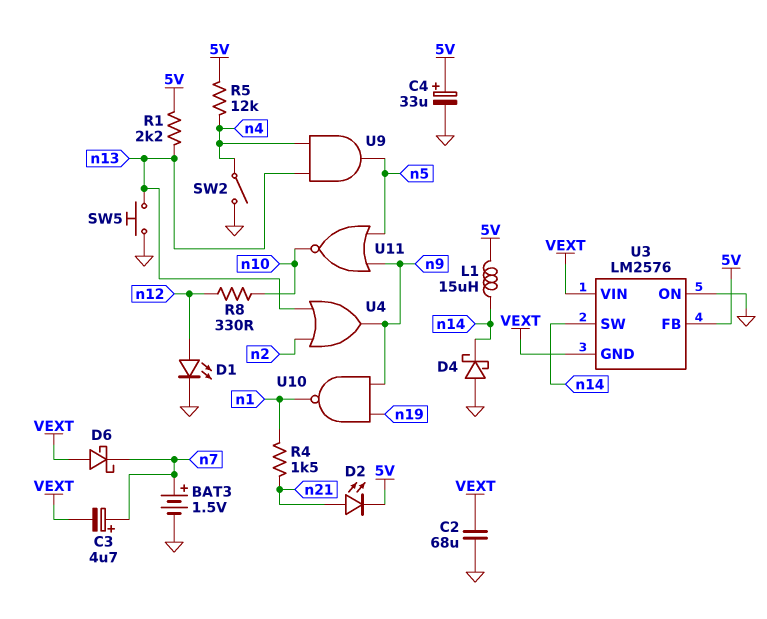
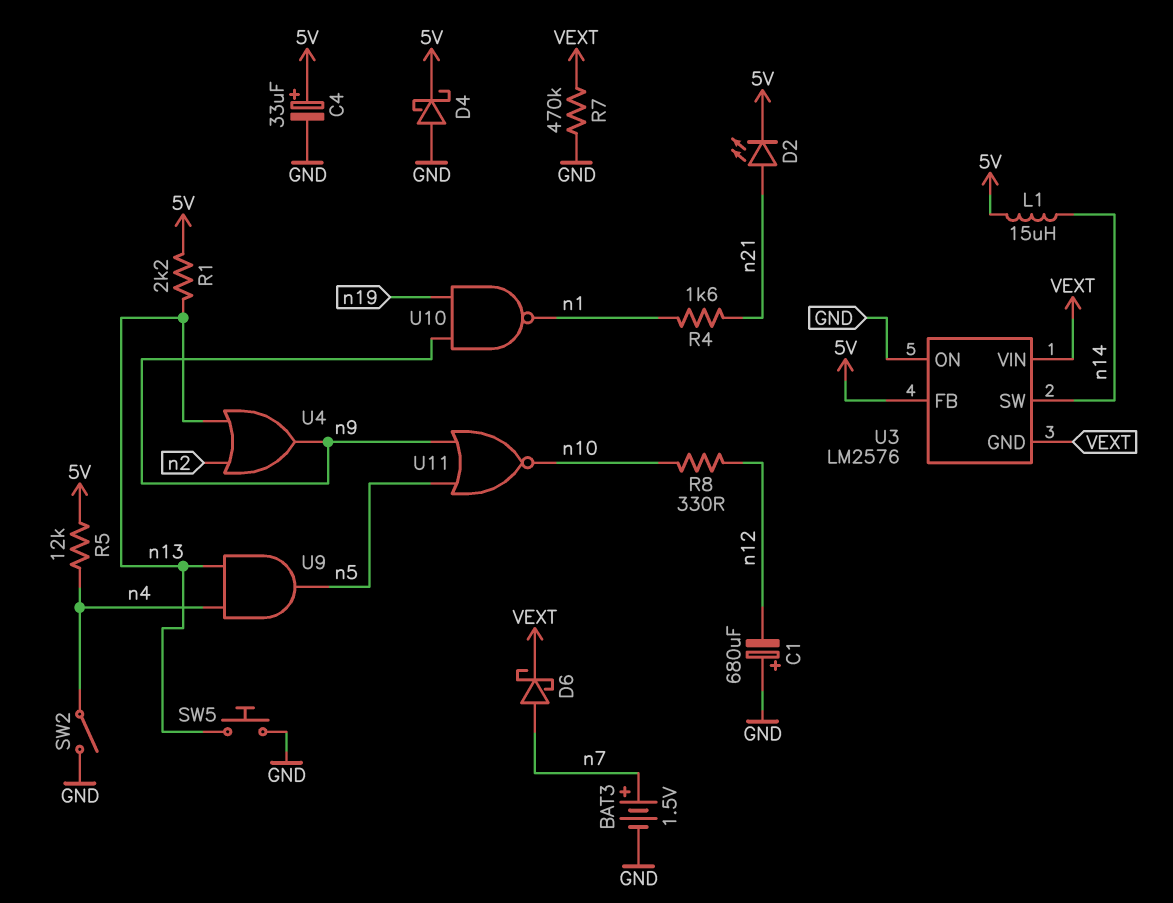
C1: none -> 680uF (plus GND, minus n12)
C2: 68uF (GND, VEXT) -> none
C3: 4.7uF (plus n7, minus VEXT) -> none
D1: LED (A n12, K GND) -> none
D4: schottky (A GND, K n14) -> schottky (A GND, K 5V)
D6: schottky (A VEXT, K n7) -> schottky (A n7, K VEXT)
R4: 1.5k (n1, n21) -> 1.6k (n1, n21)
R7: none -> 470k (GND, VEXT)

